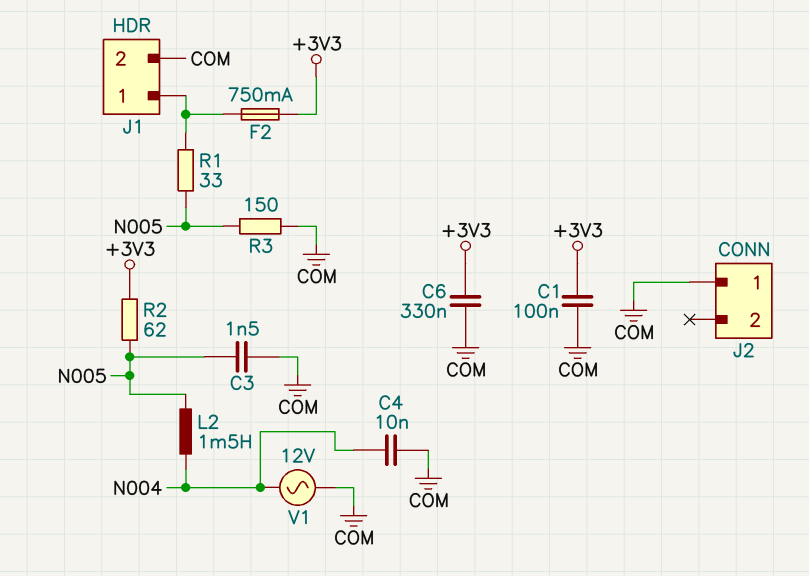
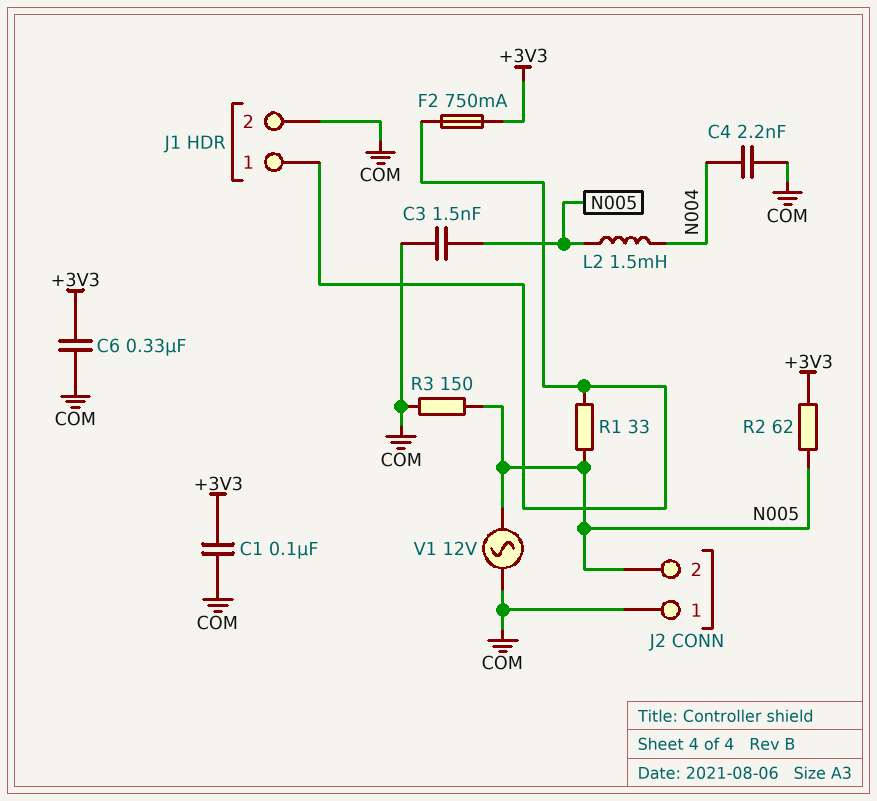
C4: 10nF (COM, N004) -> 2.2nF (COM, N004)
J2 pin 2: none -> N005
V1: AC 12V (COM, N004) -> AC 12V (COM, N005)

